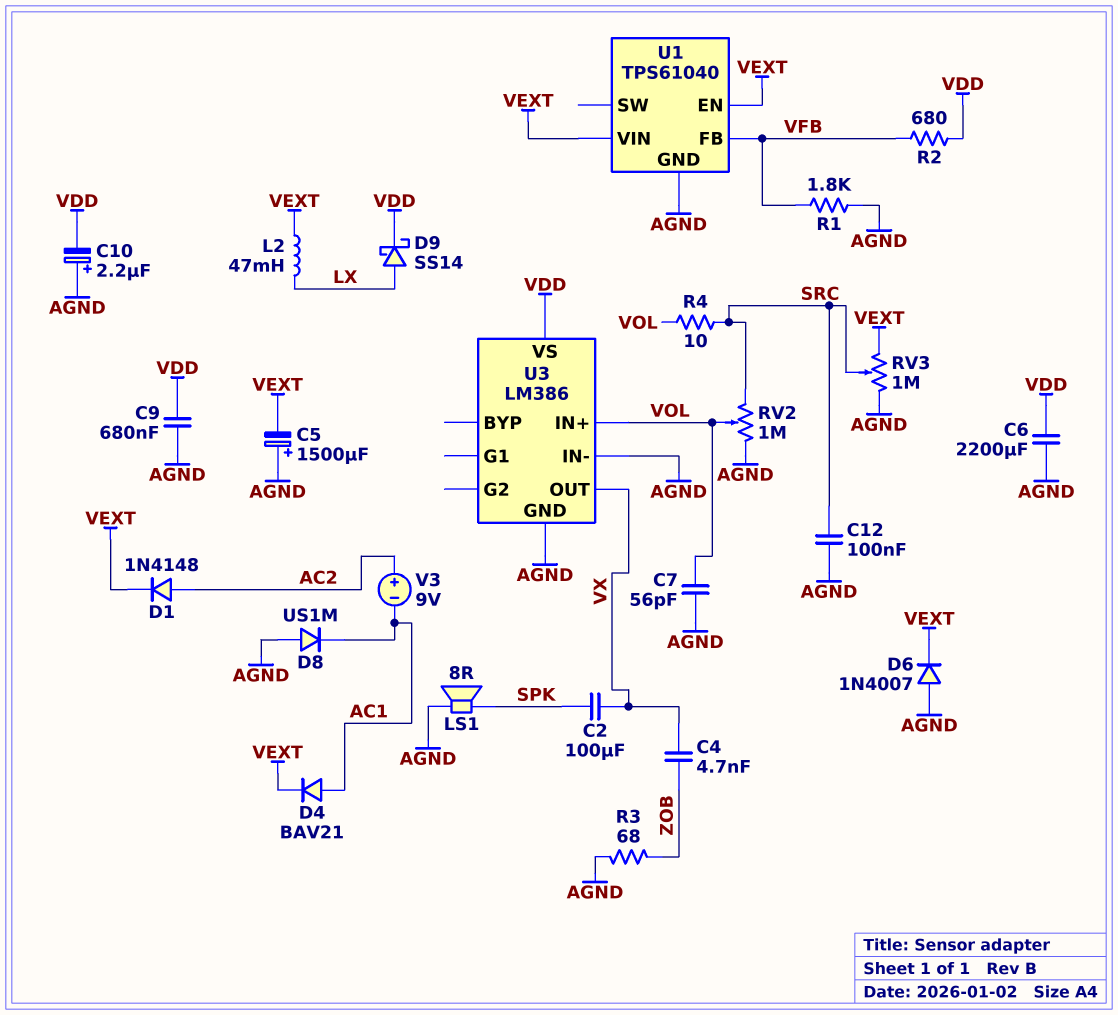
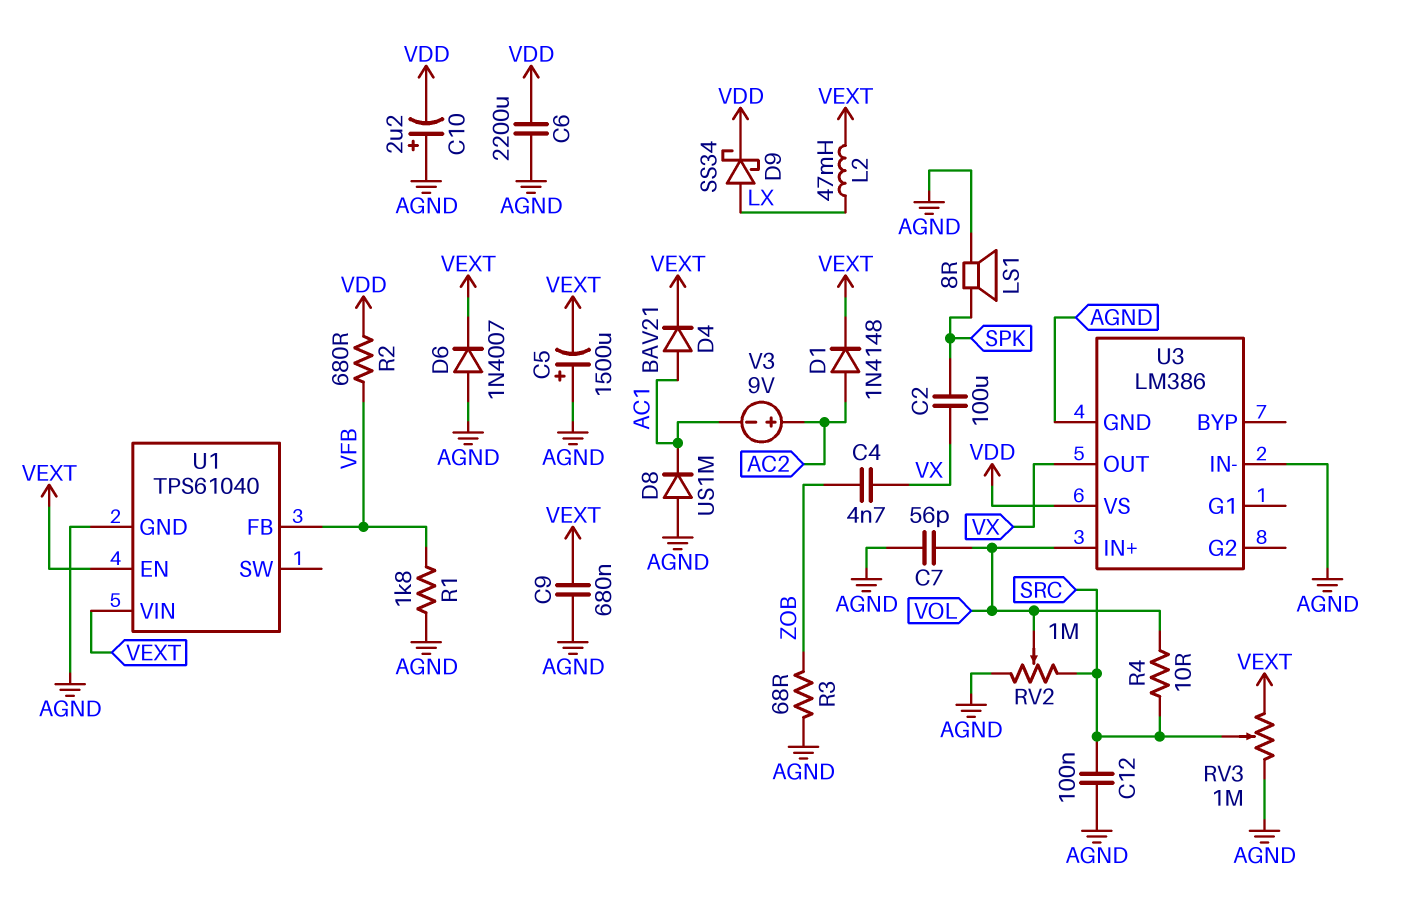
C9: 680nF (AGND, VDD) -> 680nF (AGND, VEXT)
D9: schottky SS14 (A LX, K VDD) -> schottky SS34 (A LX, K VDD)

